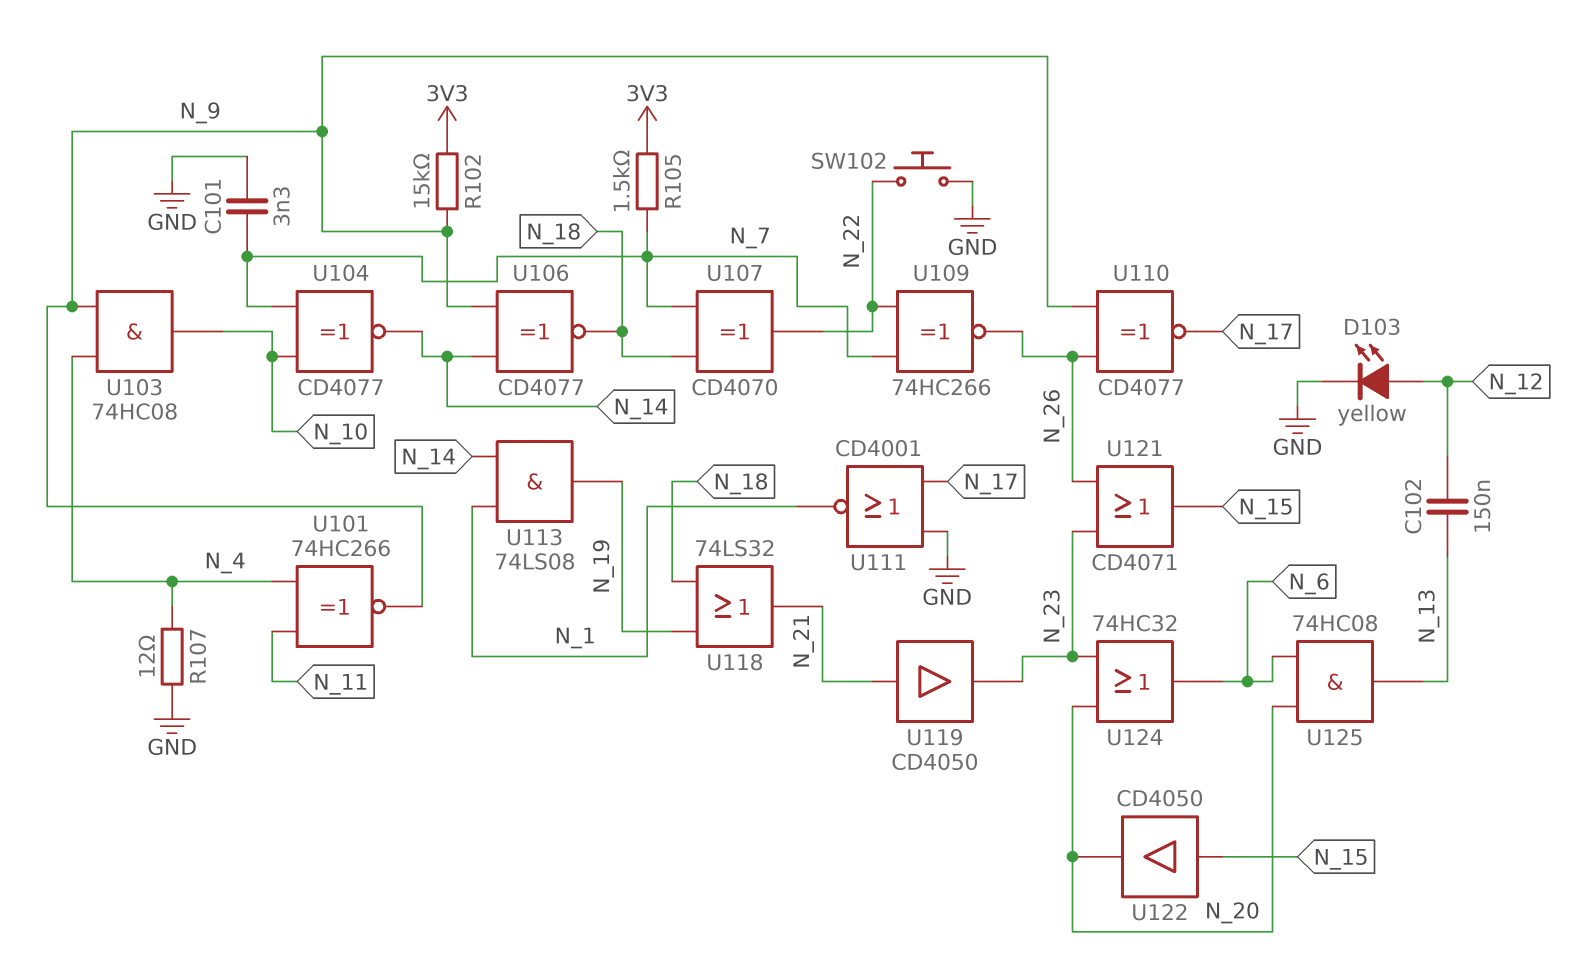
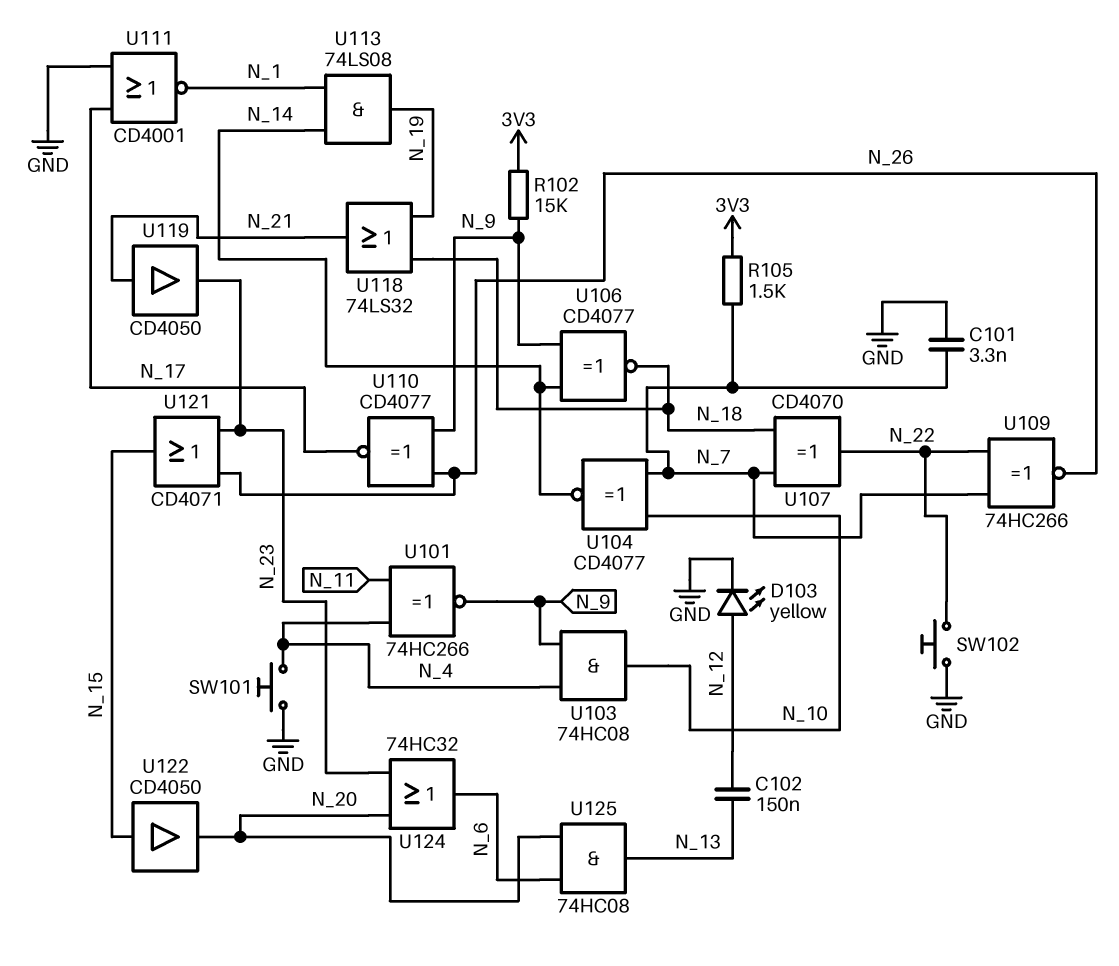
R107: 12 (GND, N_4) -> none
SW101: none -> button (GND, N_4)

